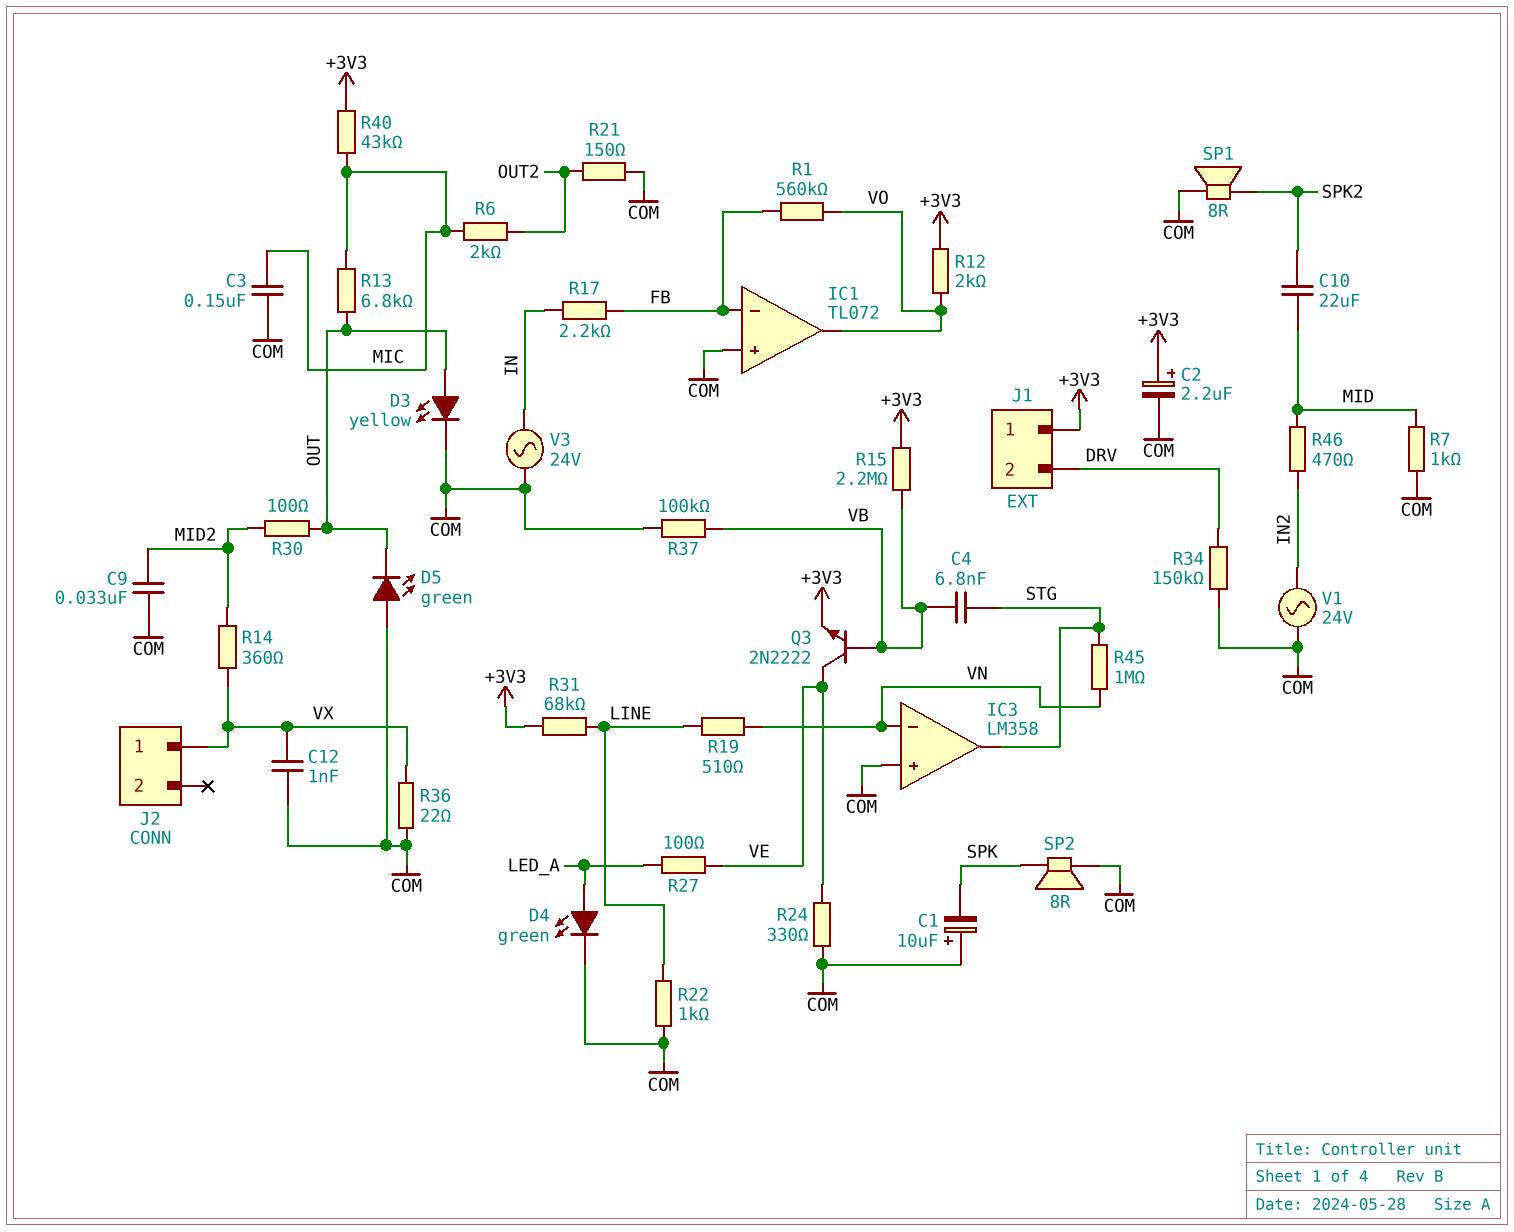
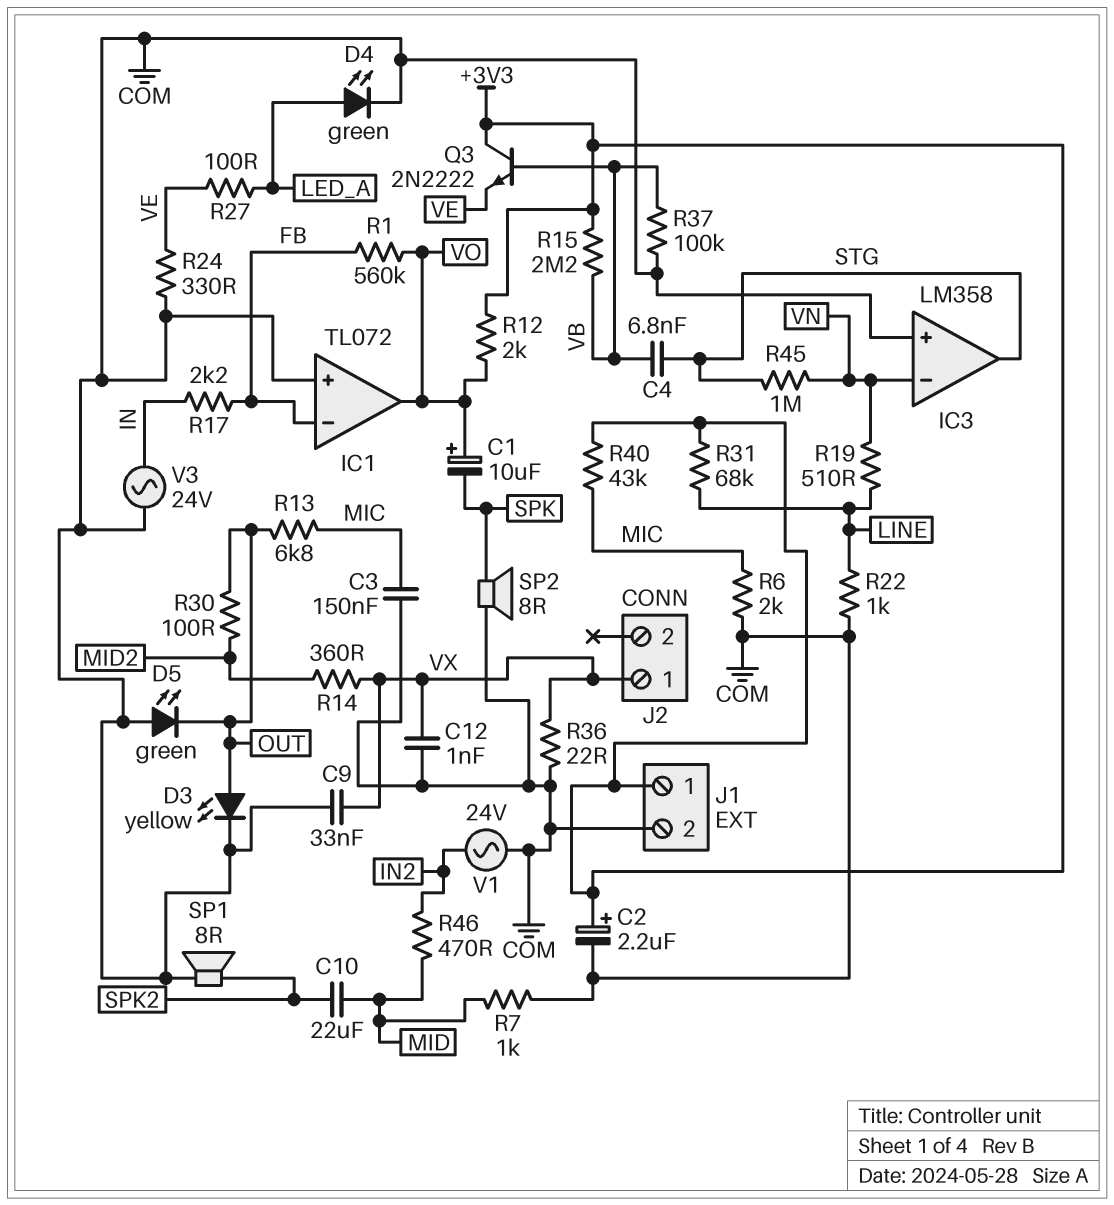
C1: 10uF (plus COM, minus SPK) -> 10uF (plus VO, minus SPK)
C9: 33nF (COM, MID2) -> 33nF (COM, VX)
J1 pin 2: DRV -> COM
Q3: NPN 2N2222 (B VB, C VE, E +3V3) -> NPN 2N2222 (B VB, C +3V3, E VE)
R6: 2k (MIC, OUT2) -> 2k (COM, MIC)
R21: 150 (COM, OUT2) -> none
R34: 150k (COM, DRV) -> none

